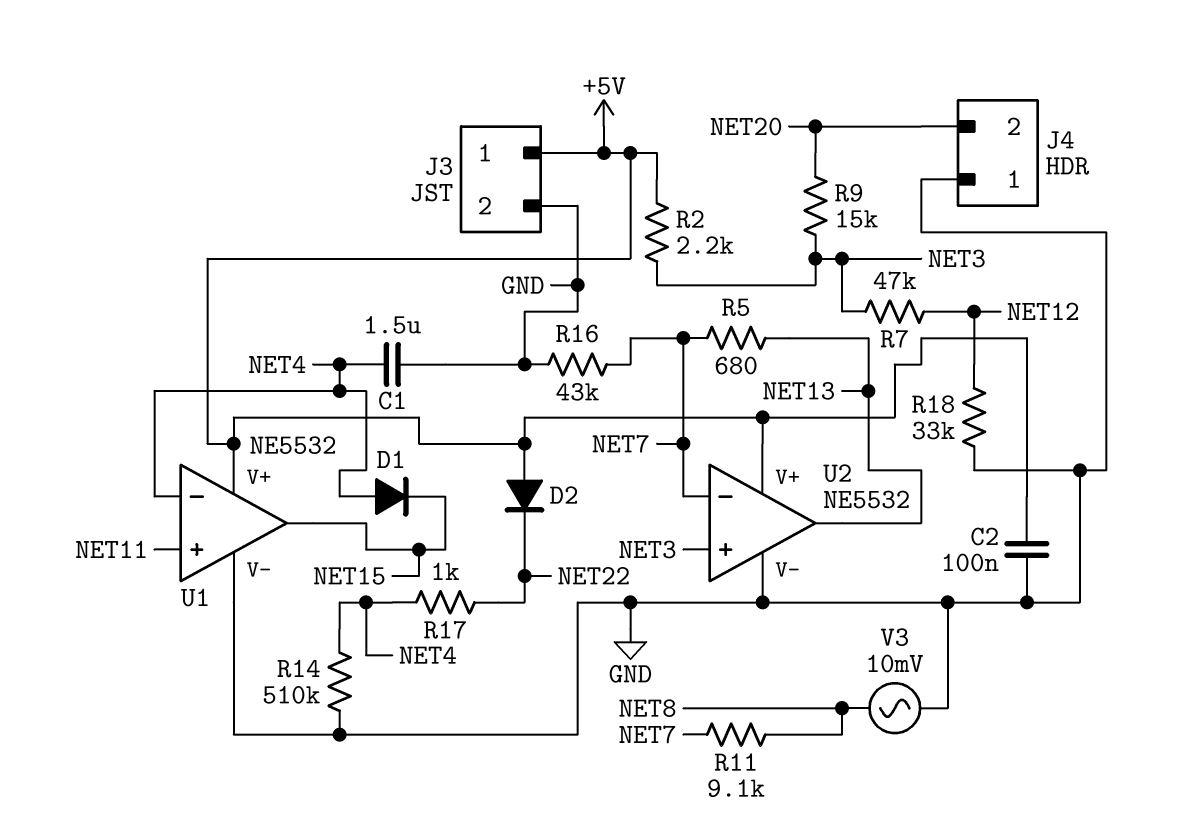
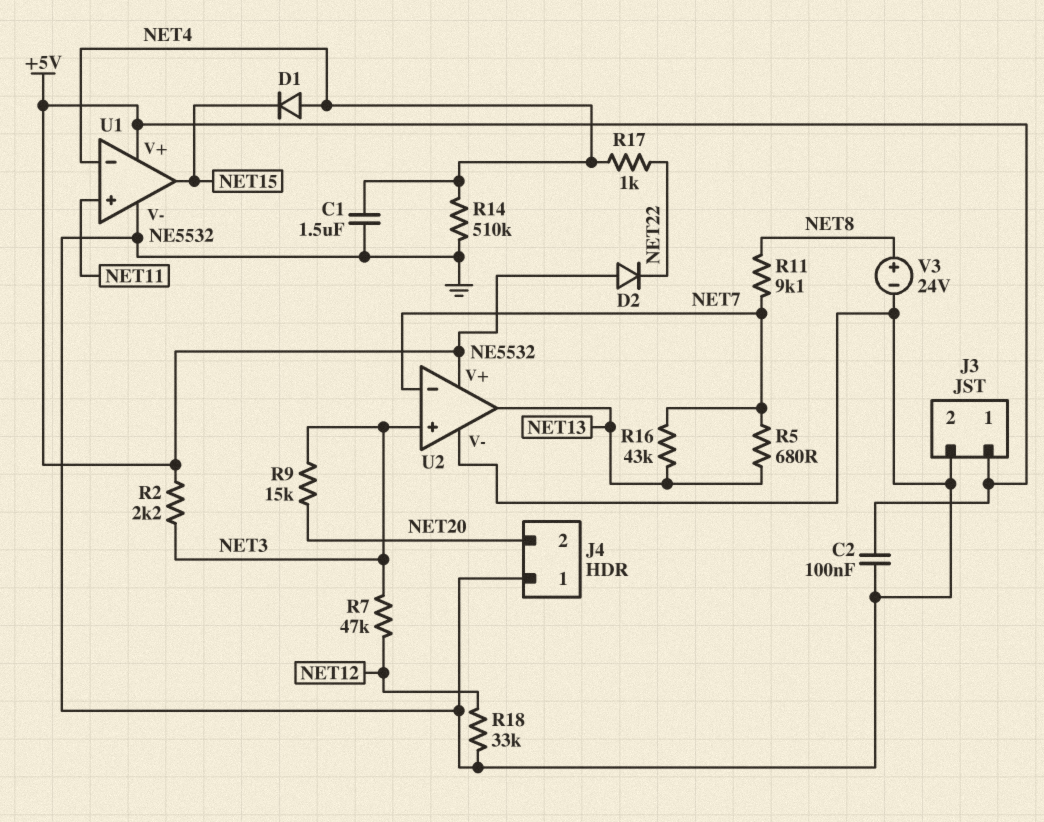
R16: 43k (GND, NET7) -> 43k (NET7, NET13)
V3: AC 10mV (GND, NET8) -> 24V (plus NET8, minus GND)

